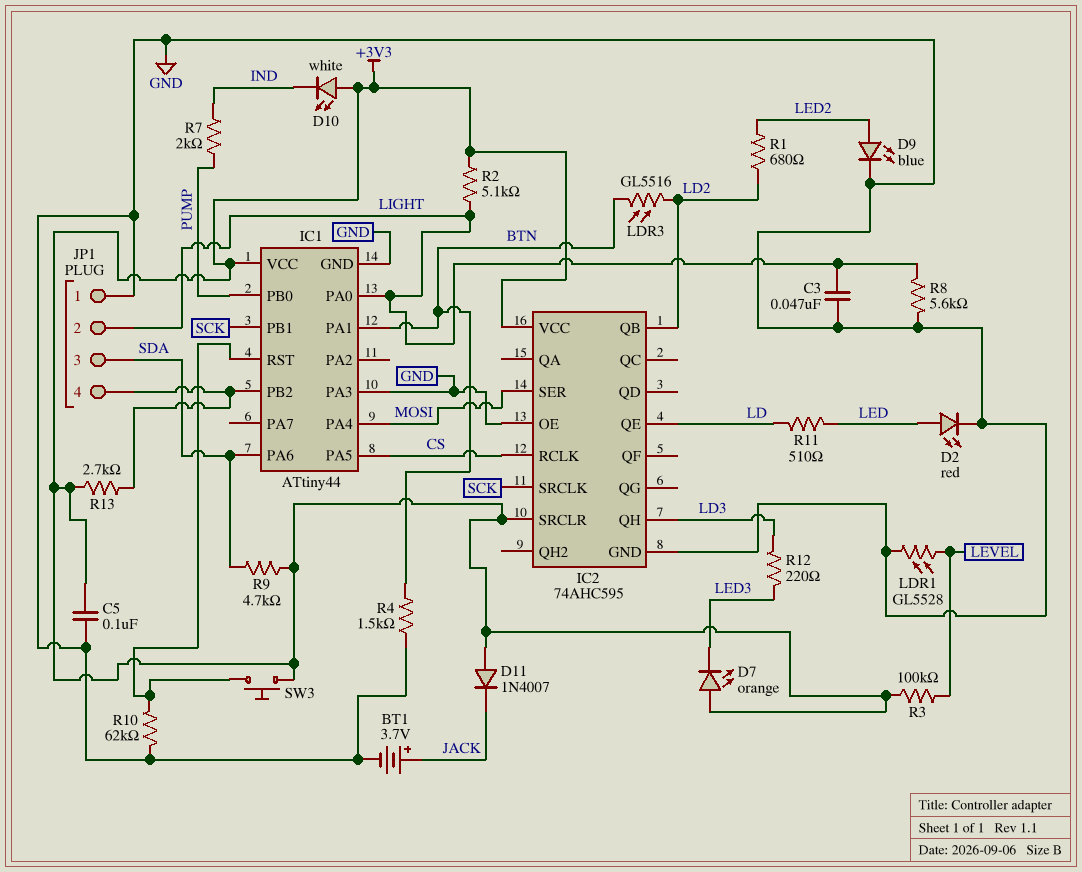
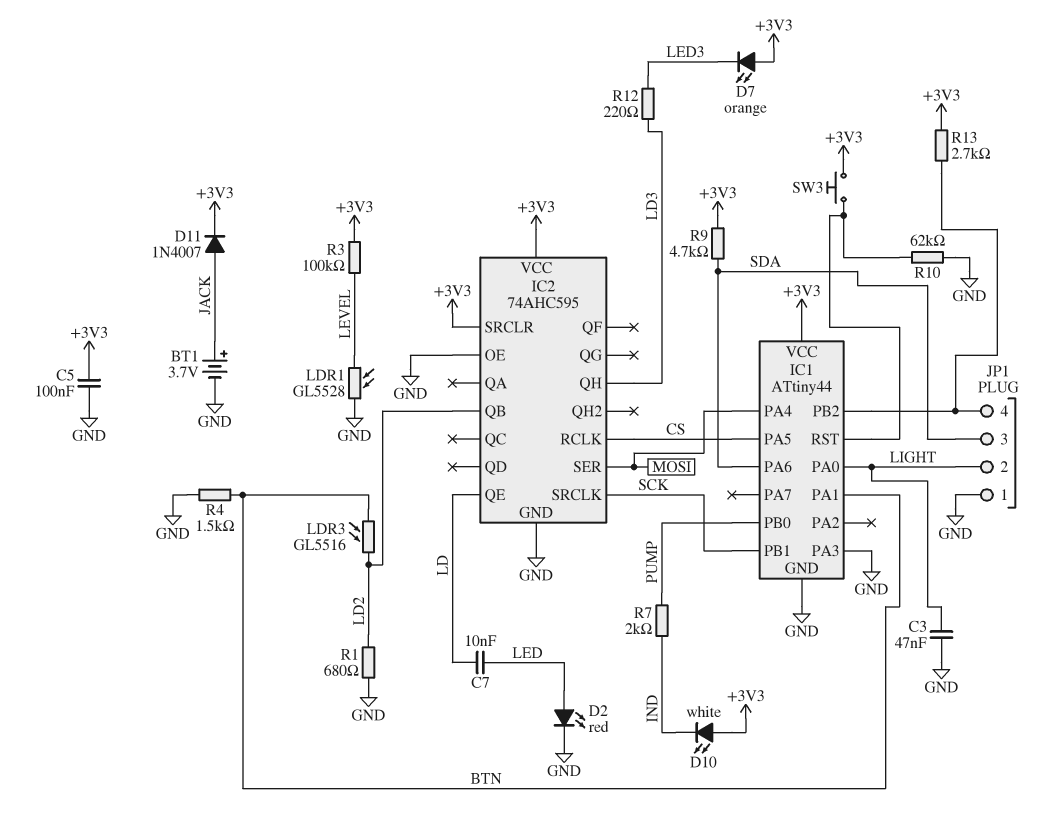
C7: none -> 10nF (LD, LED)
D9: LED blue (A LED2, K GND) -> none
D11: diode 1N4007 (A +3V3, K JACK) -> diode 1N4007 (A JACK, K +3V3)
R1: 680 (LD2, LED2) -> 680 (GND, LD2)
R2: 5.1k (+3V3, LIGHT) -> none
R8: 5.6k (GND, LIGHT) -> none
R11: 510 (LD, LED) -> none

